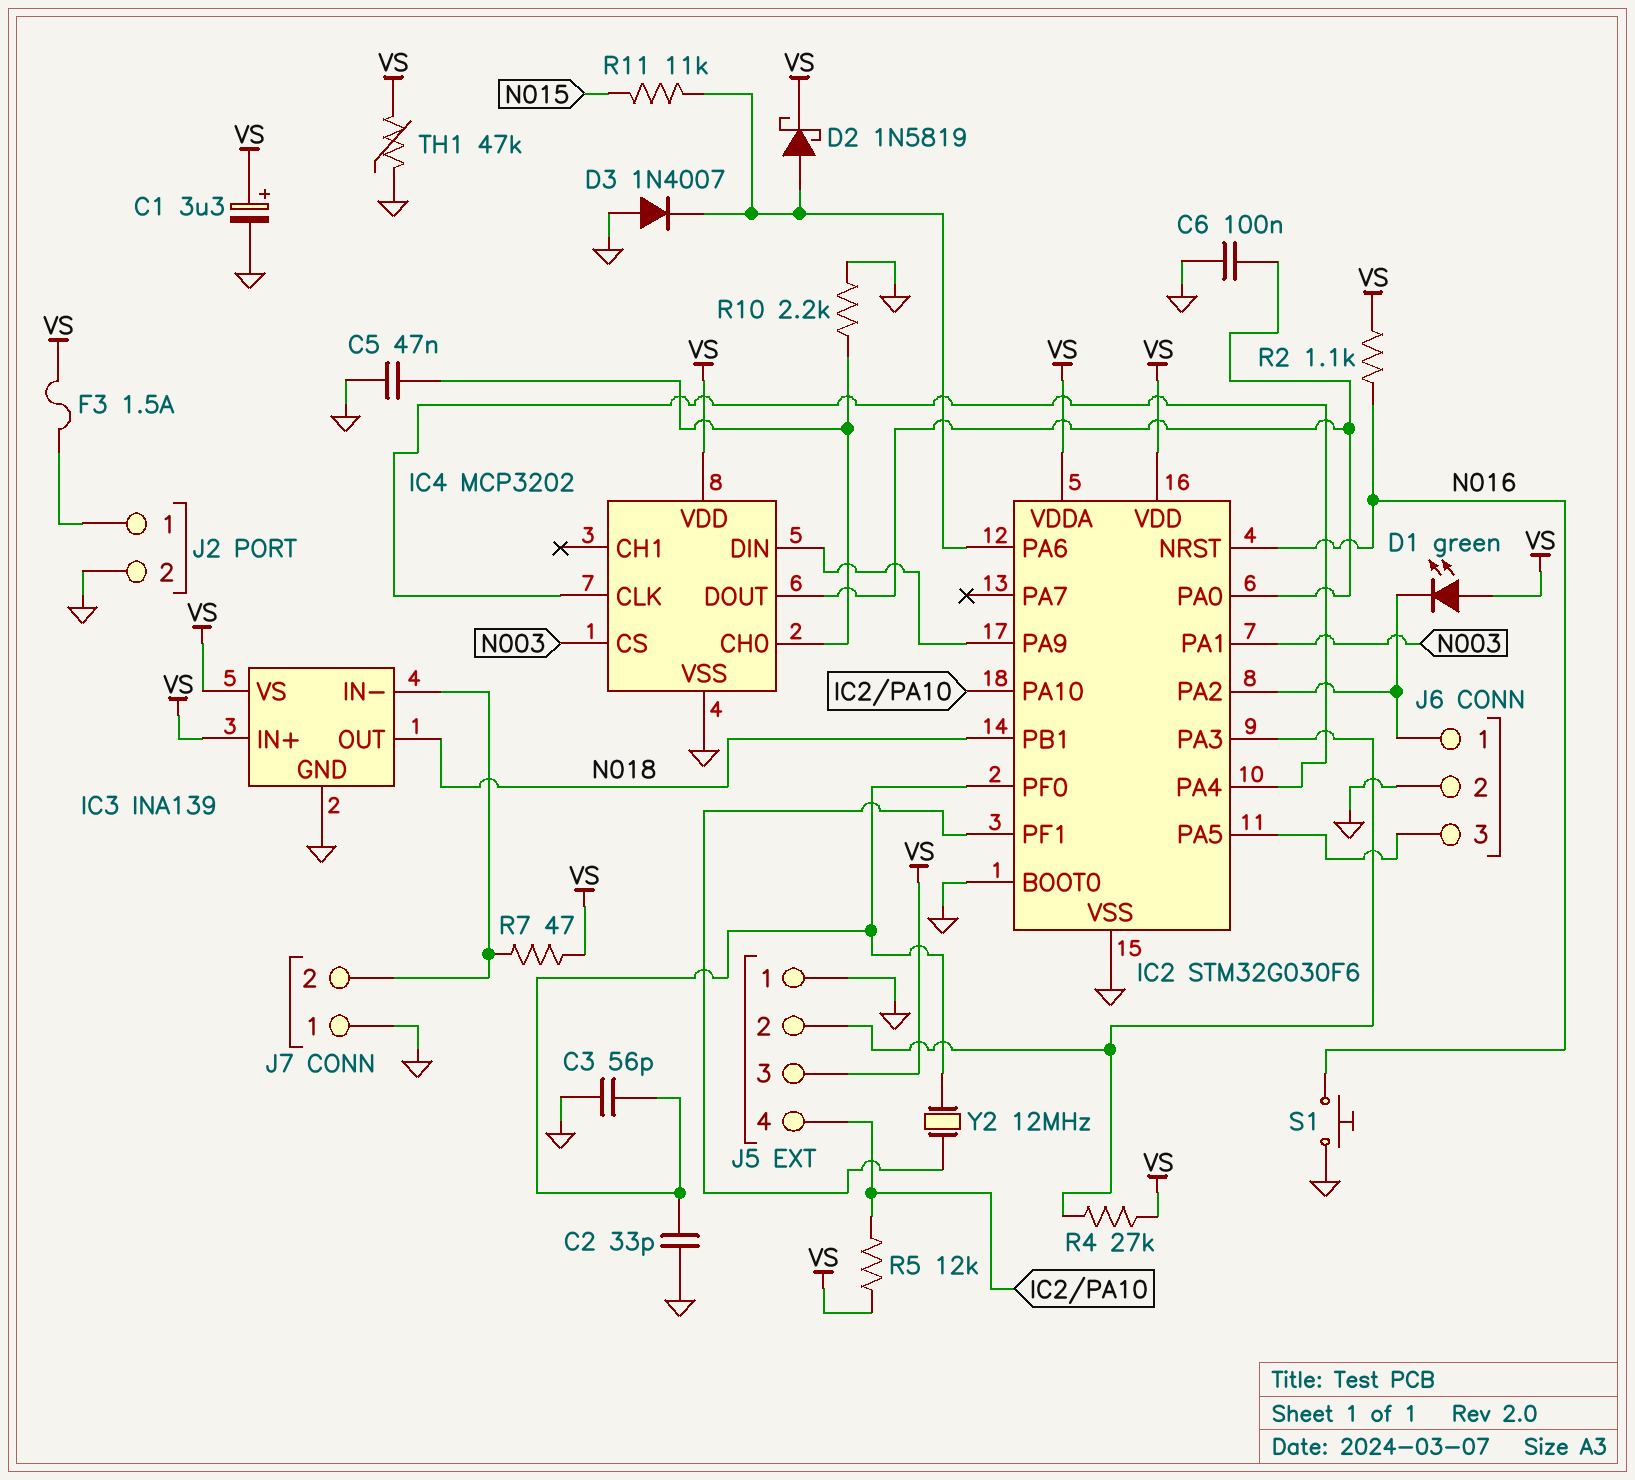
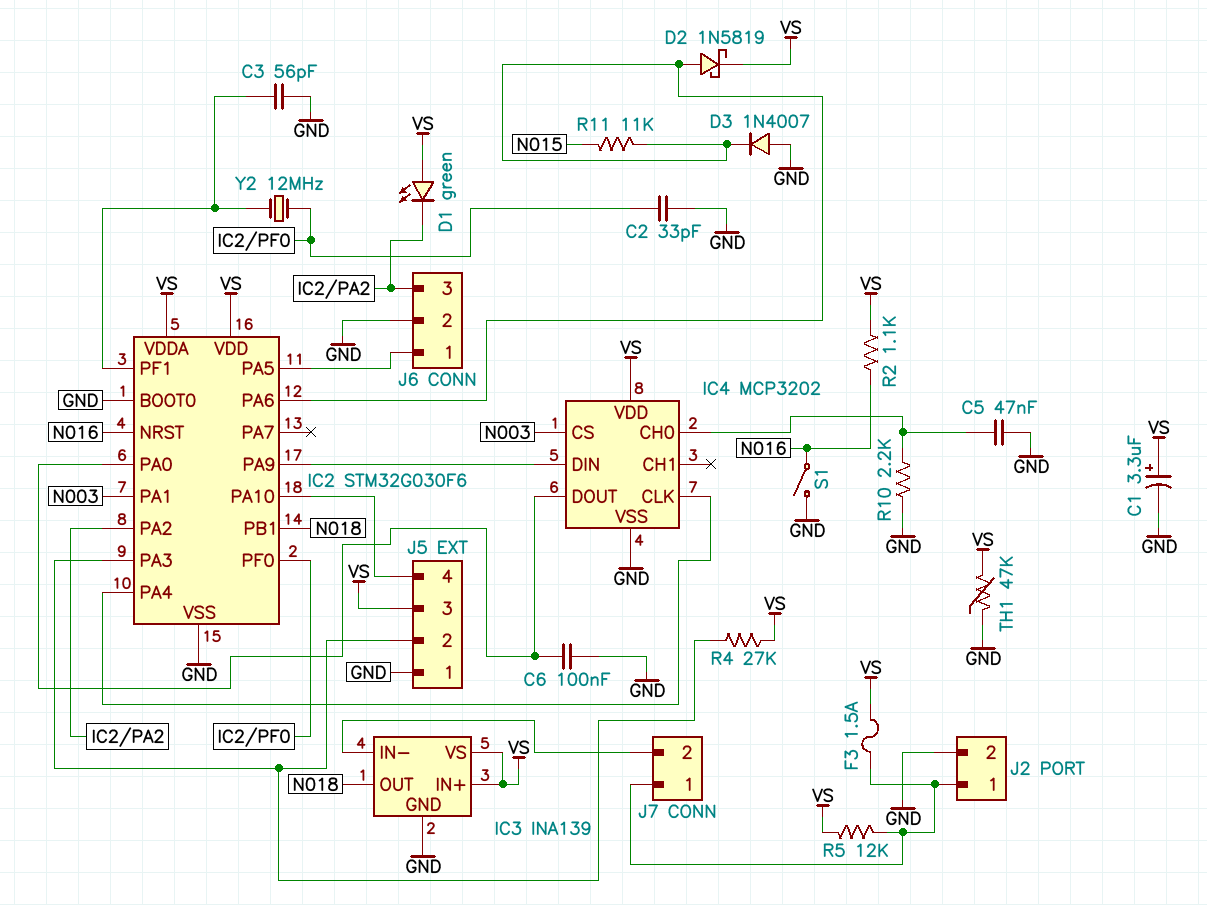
C3: 56pF (GND, IC2/PF0) -> 56pF (GND, IC2/PF1)
J6 pin 1: IC2/PA2 -> IC2/PA5
J6 pin 3: IC2/PA5 -> IC2/PA2
J7 pin 1: GND -> J2/1
R5: 12k (IC2/PA10, VS) -> 12k (J2/1, VS)
R7: 47 (IC3/IN-, VS) -> none
S1: button (GND, N016) -> switch (GND, N016)

